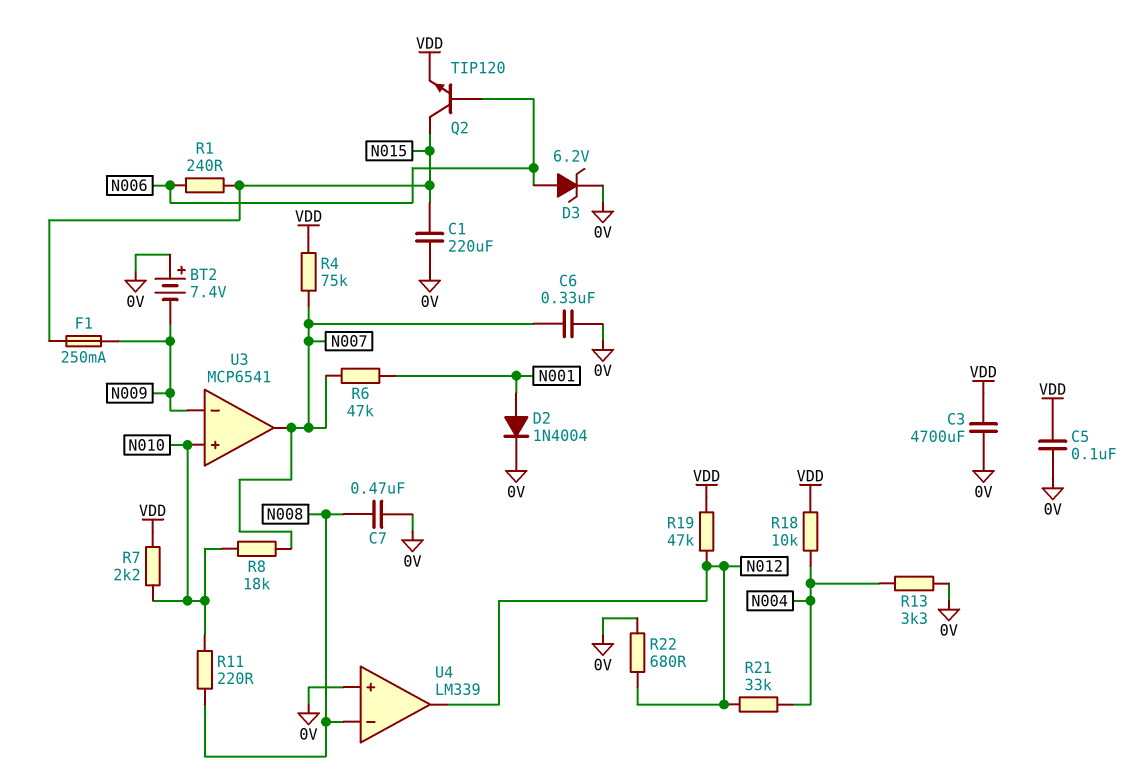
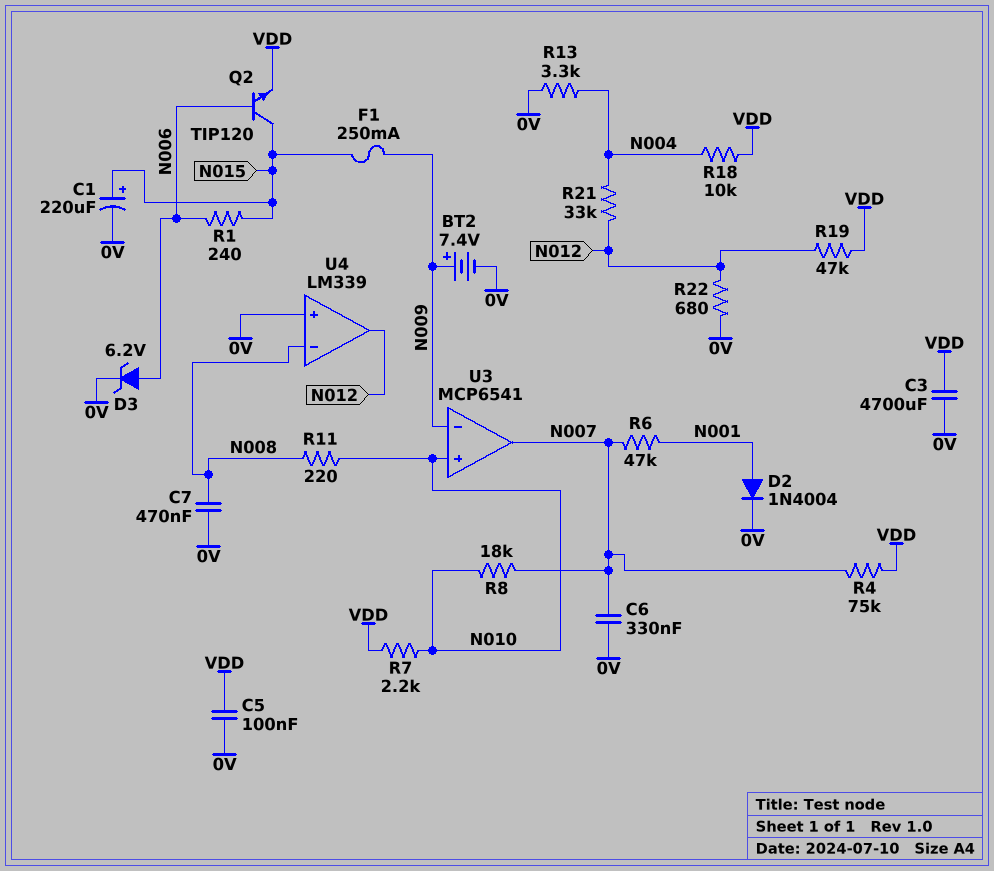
BT2: 7.4V (plus 0V, minus N009) -> 7.4V (plus N009, minus 0V)
C1: 220uF (0V, N015) -> 220uF (plus N015, minus 0V)

